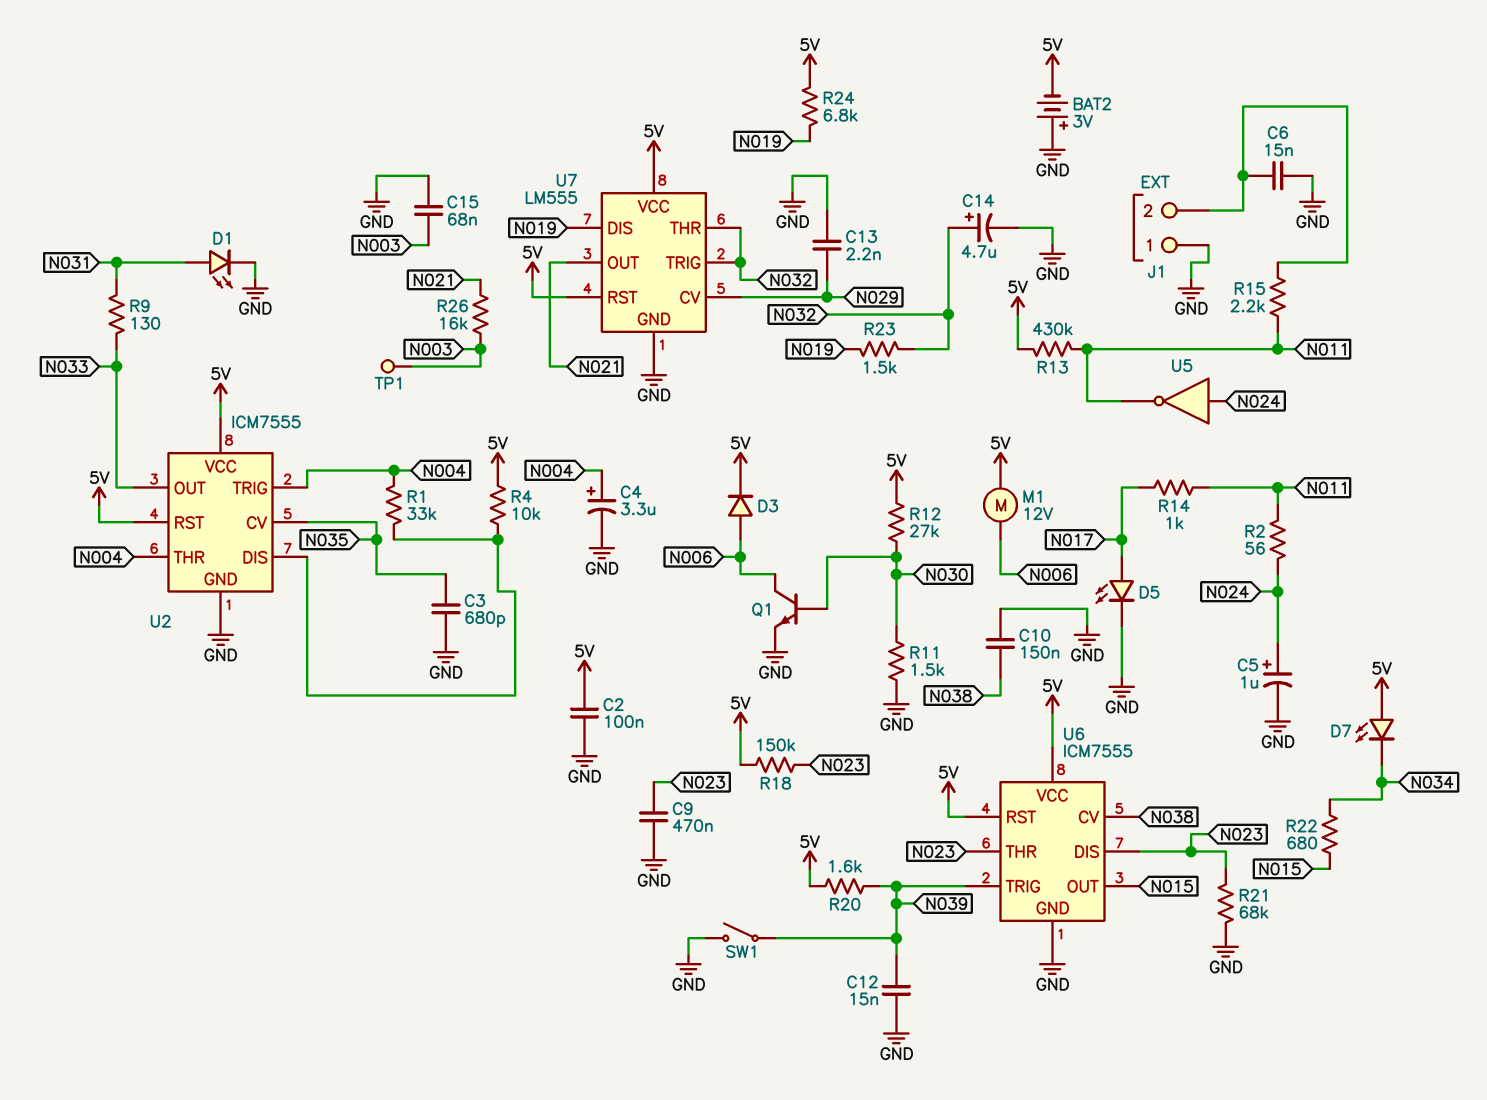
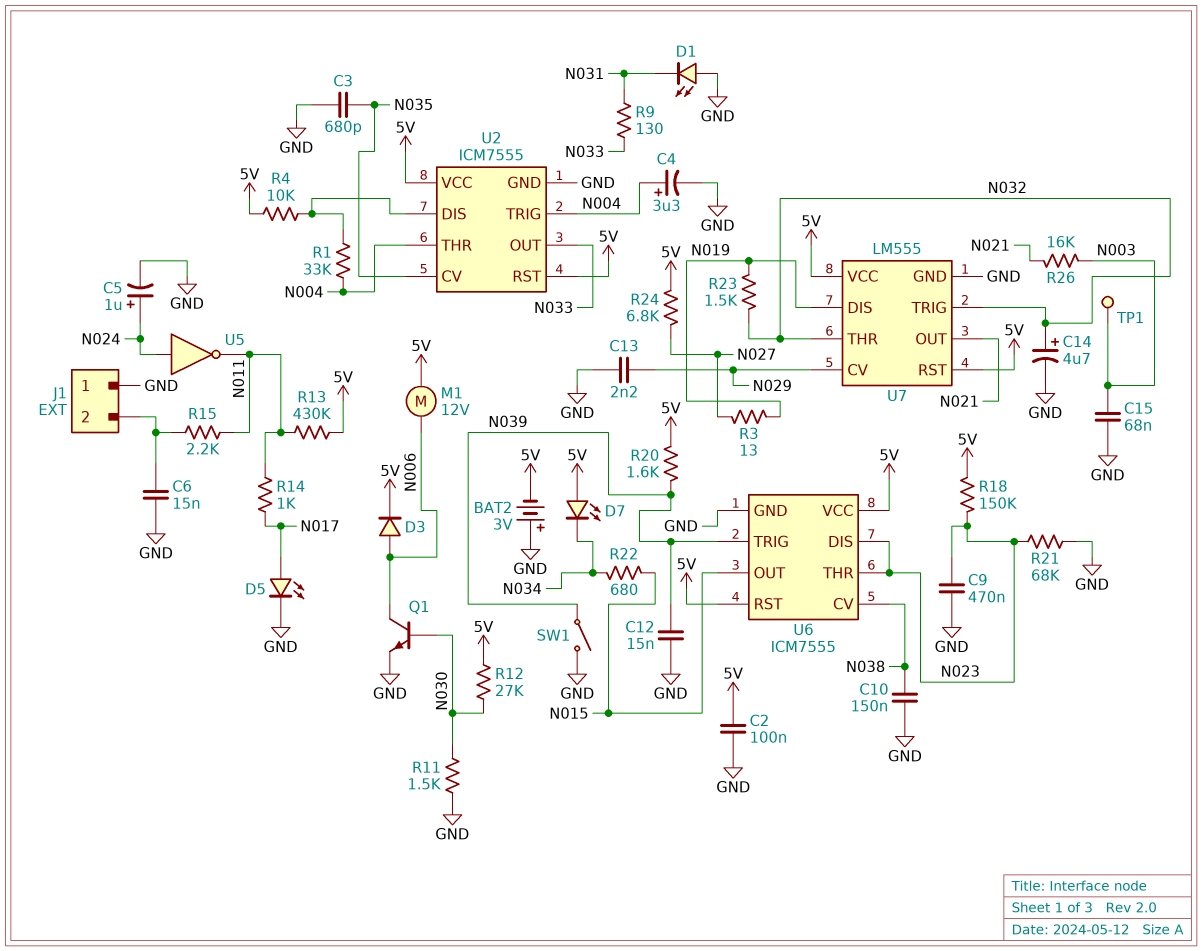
D1: LED (A N031, K GND) -> LED (A GND, K N031)
R2: 56 (N011, N024) -> none
R3: none -> 13 (N019, N027)
R24: 6.8k (5V, N019) -> 6.8k (5V, N027)

